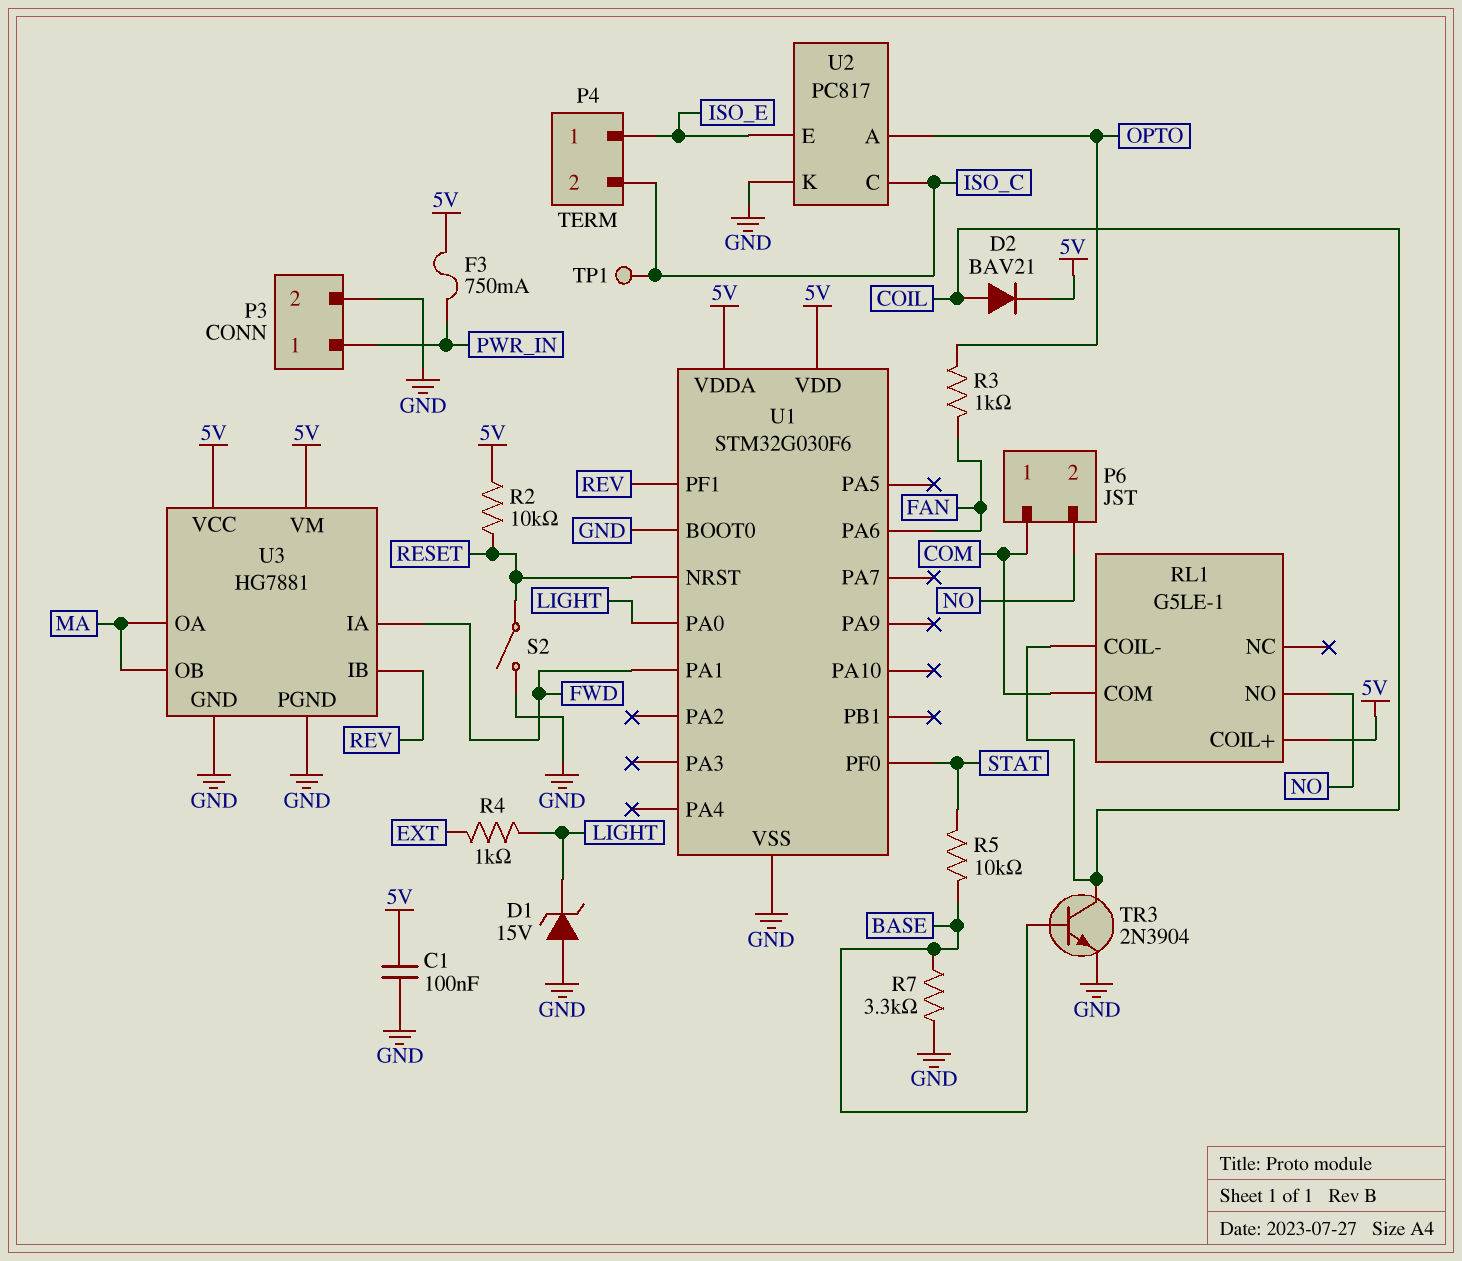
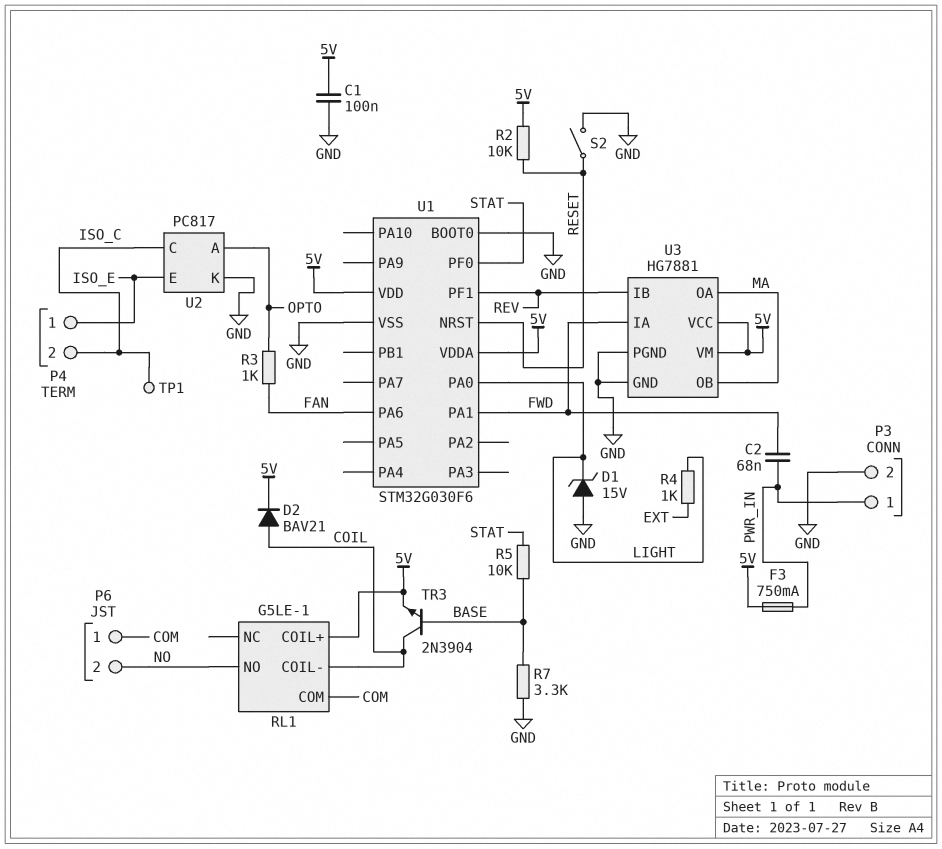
C2: none -> 68nF (FWD, PWR_IN)
TR3: NPN 2N3904 (B BASE, C COIL, E GND) -> NPN 2N3904 (B BASE, C COIL, E 5V)

